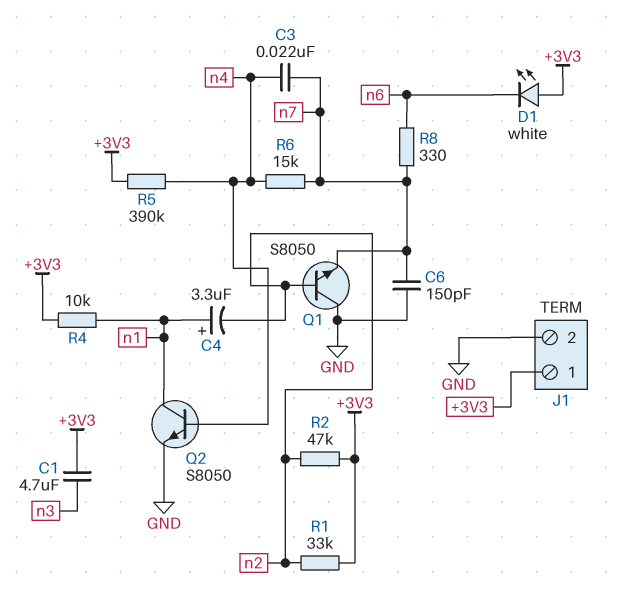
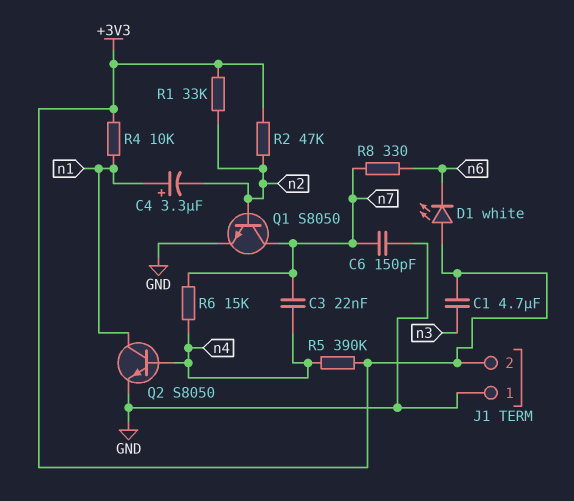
J1 pin 1: +3V3 -> GND
J1 pin 2: GND -> +3V3
Q1: NPN S8050 (B n2, C GND, E n7) -> NPN S8050 (B n2, C n7, E GND)

